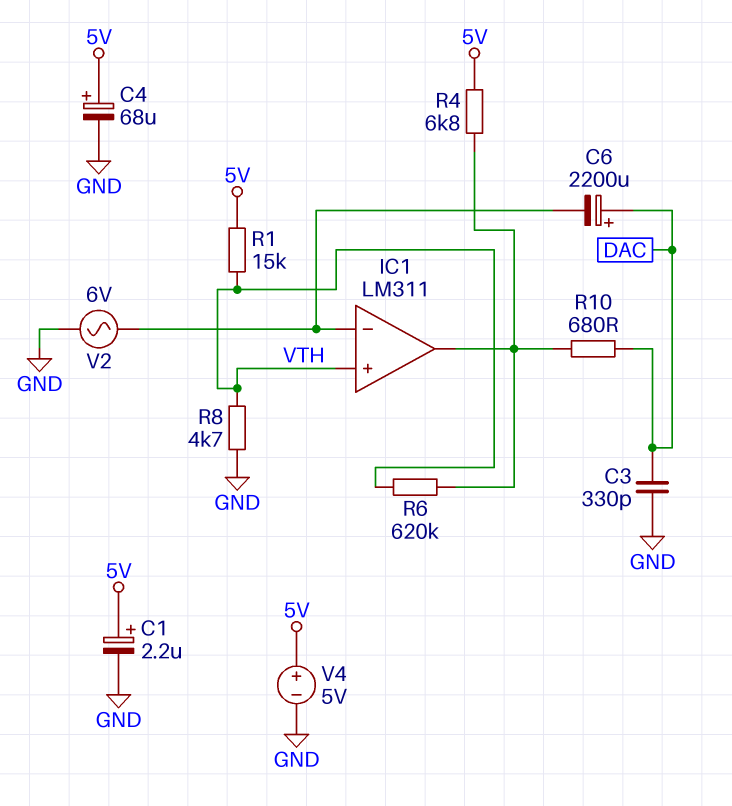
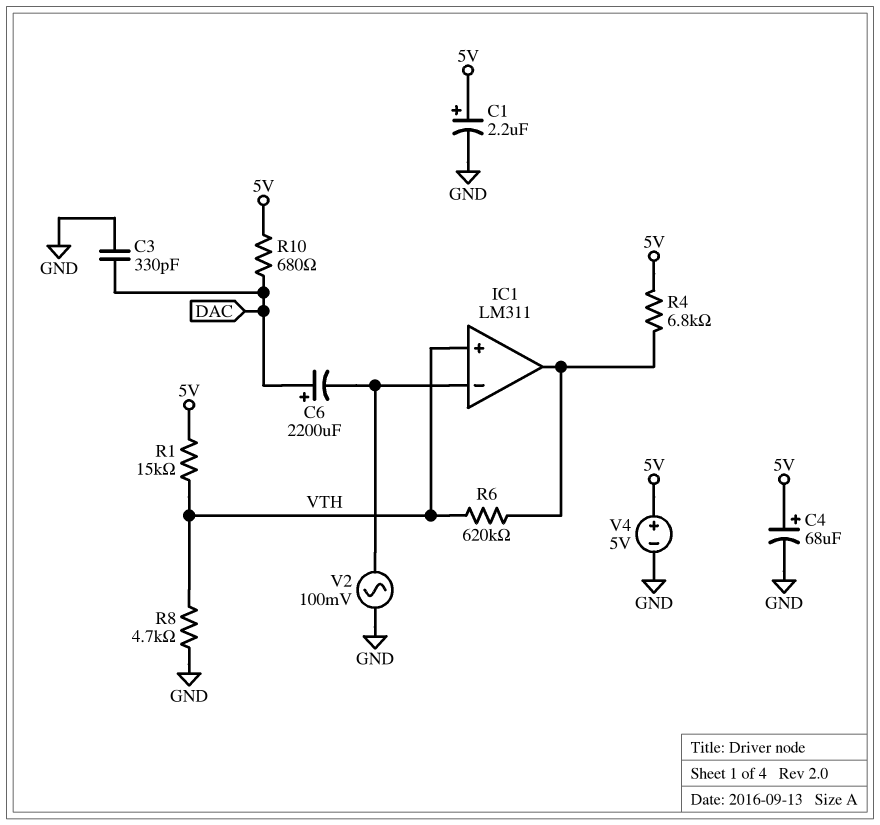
R10: 680 (DAC, IC1/out) -> 680 (5V, DAC)
V2: AC 6V (GND, IC1/in-) -> AC 100mV (GND, IC1/in-)

